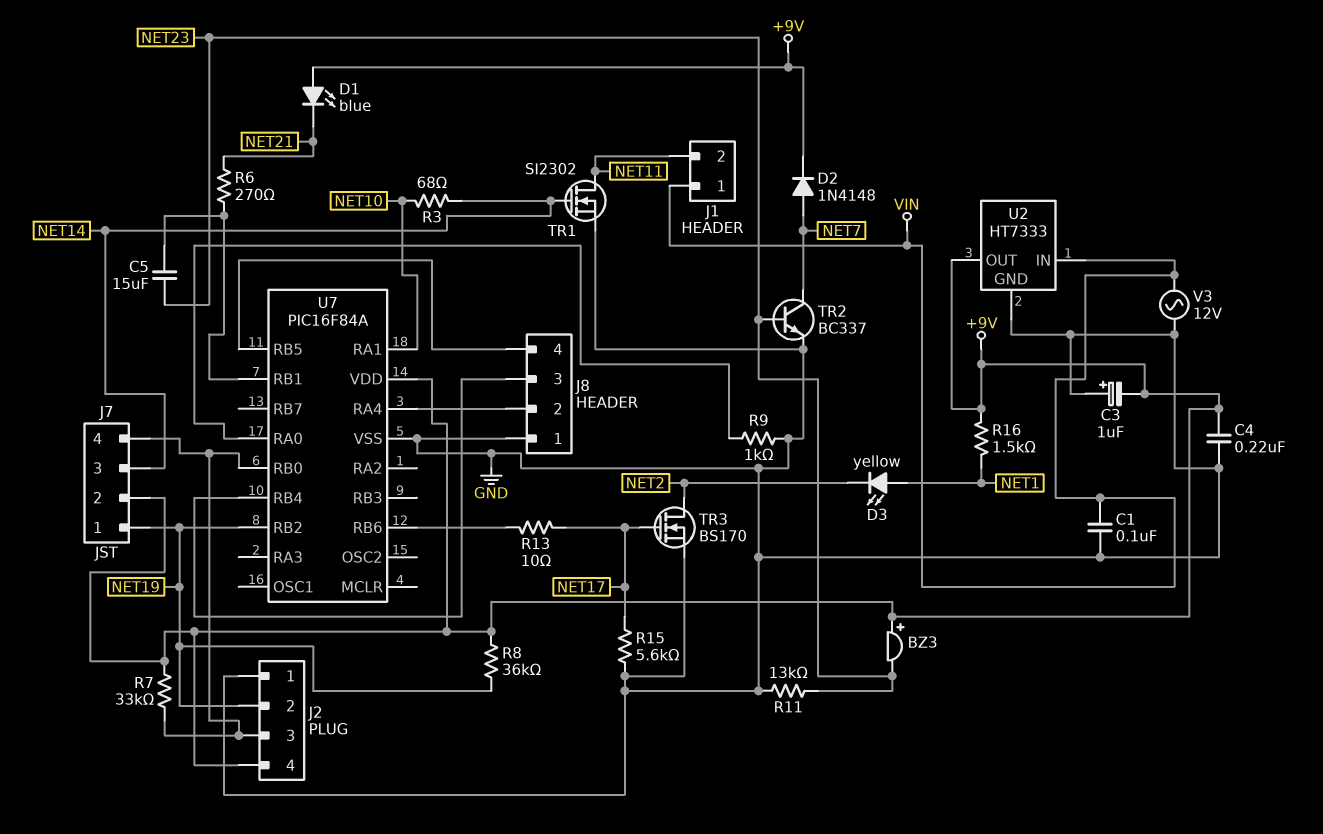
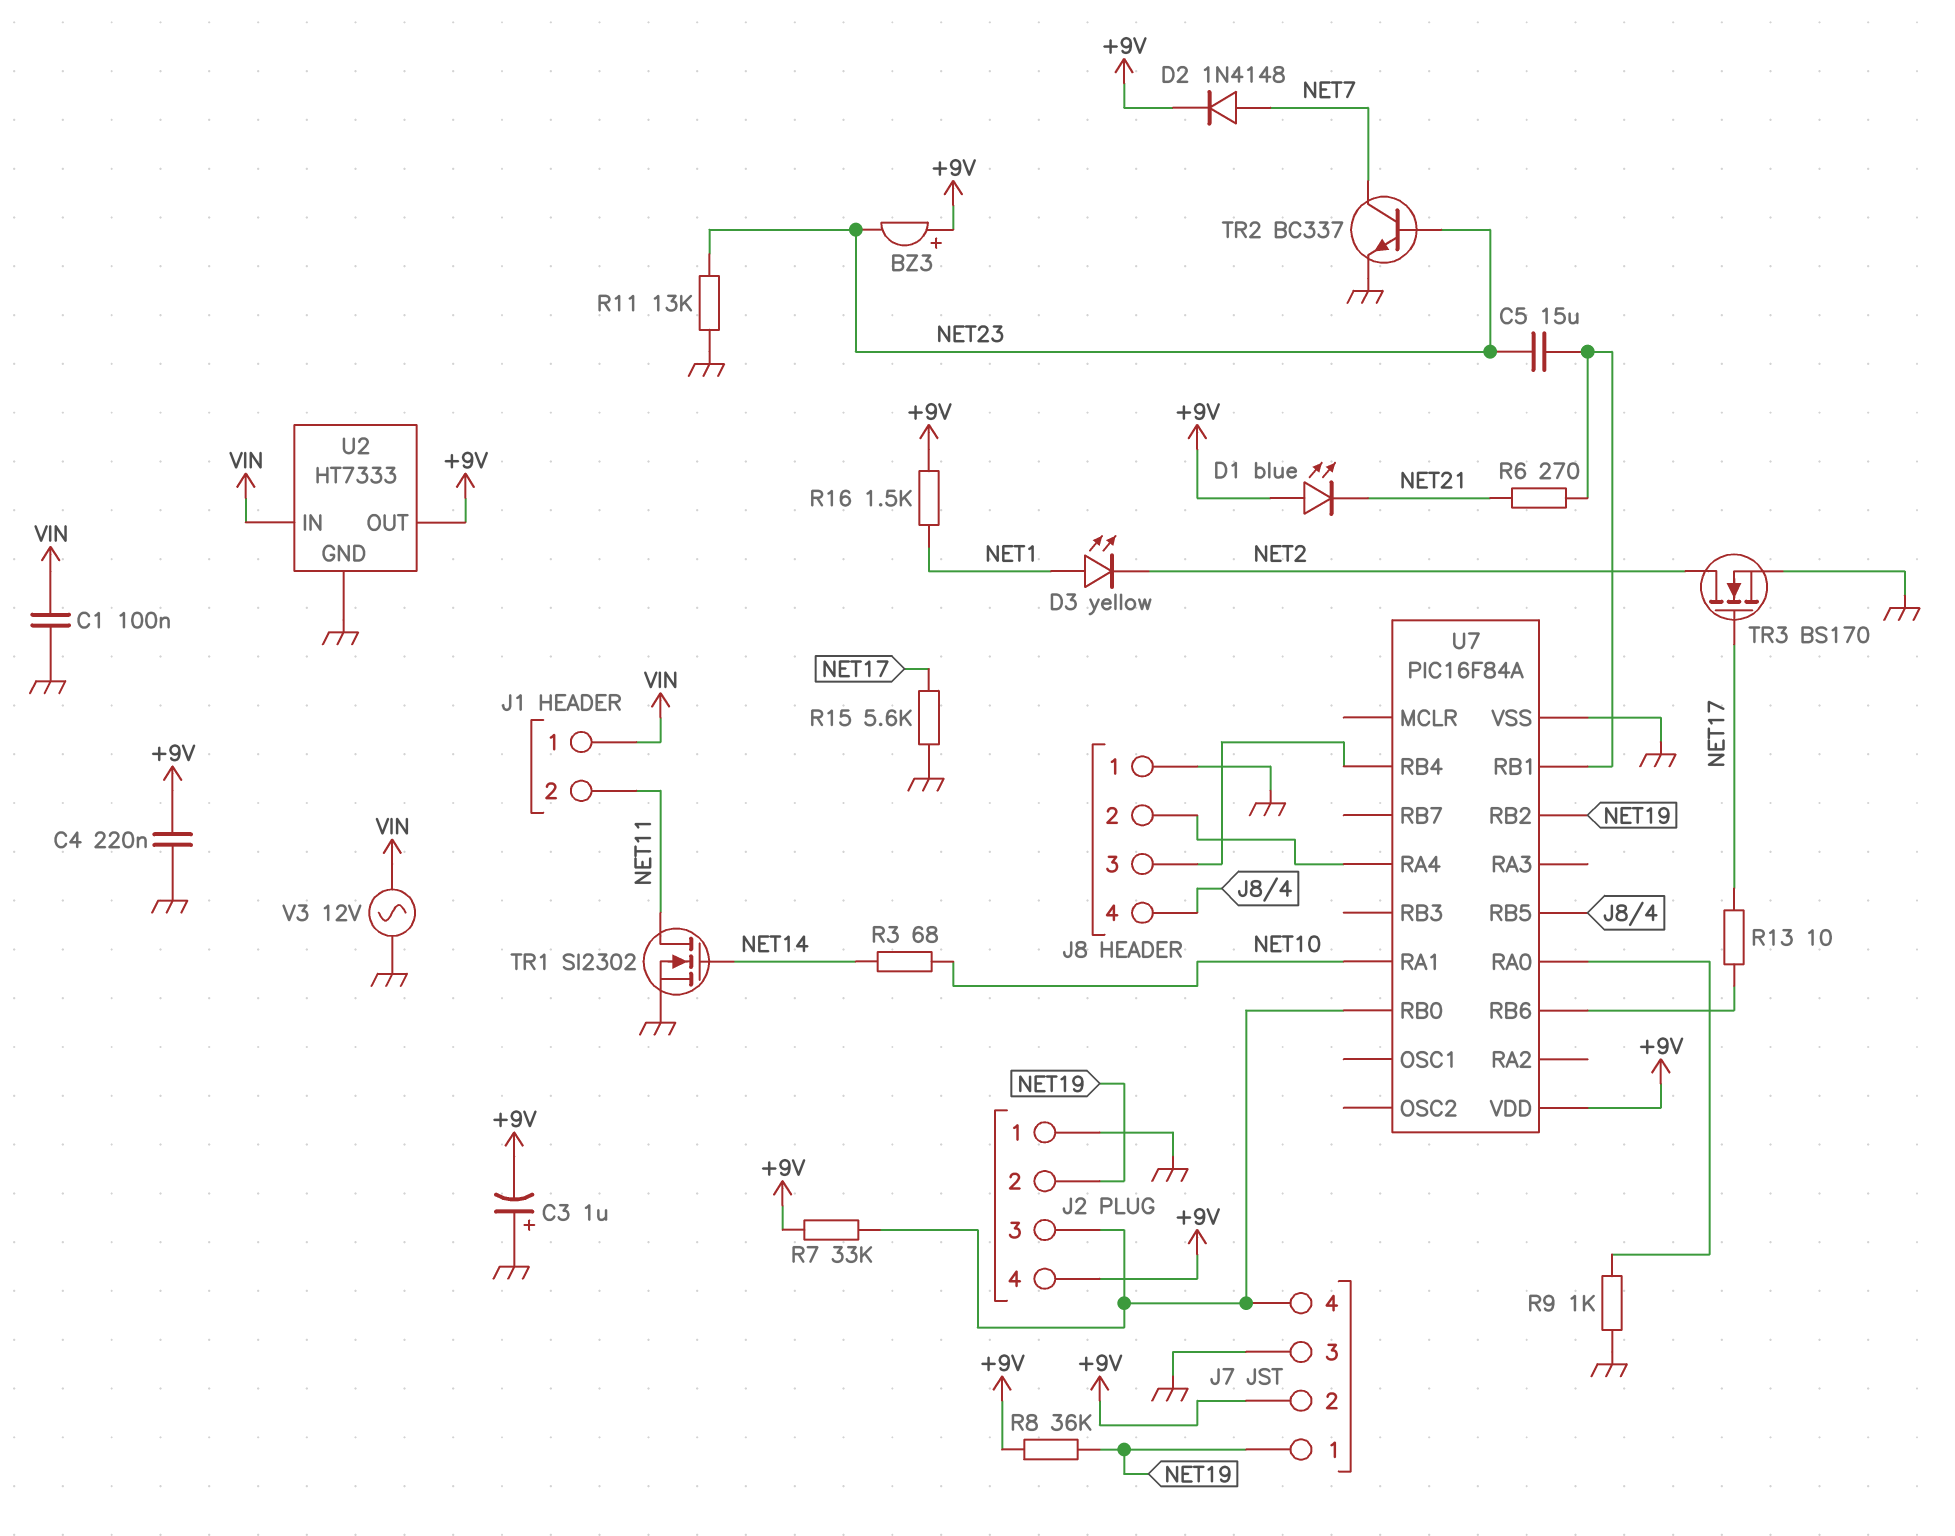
J7 pin 3: NET14 -> GND

